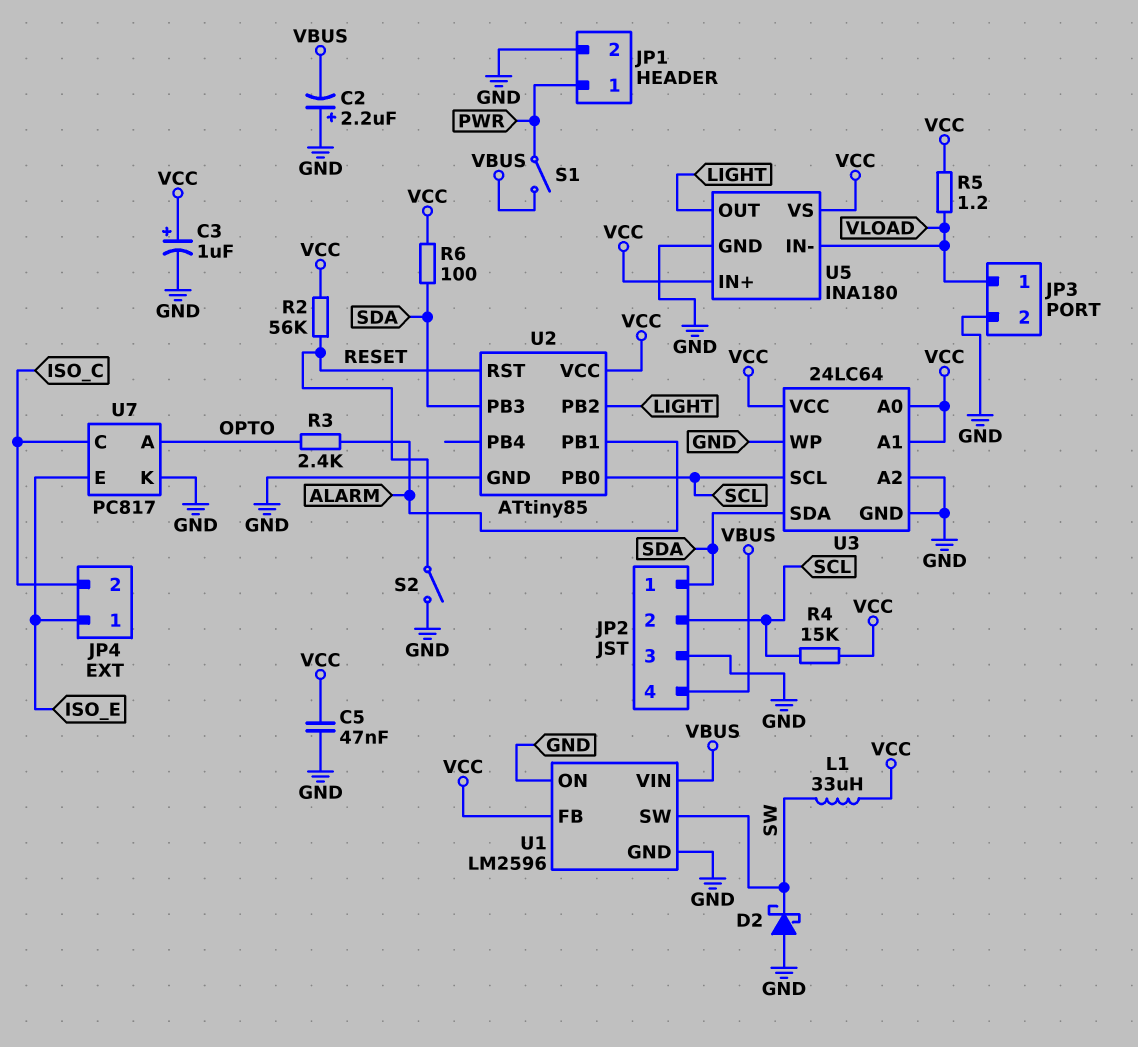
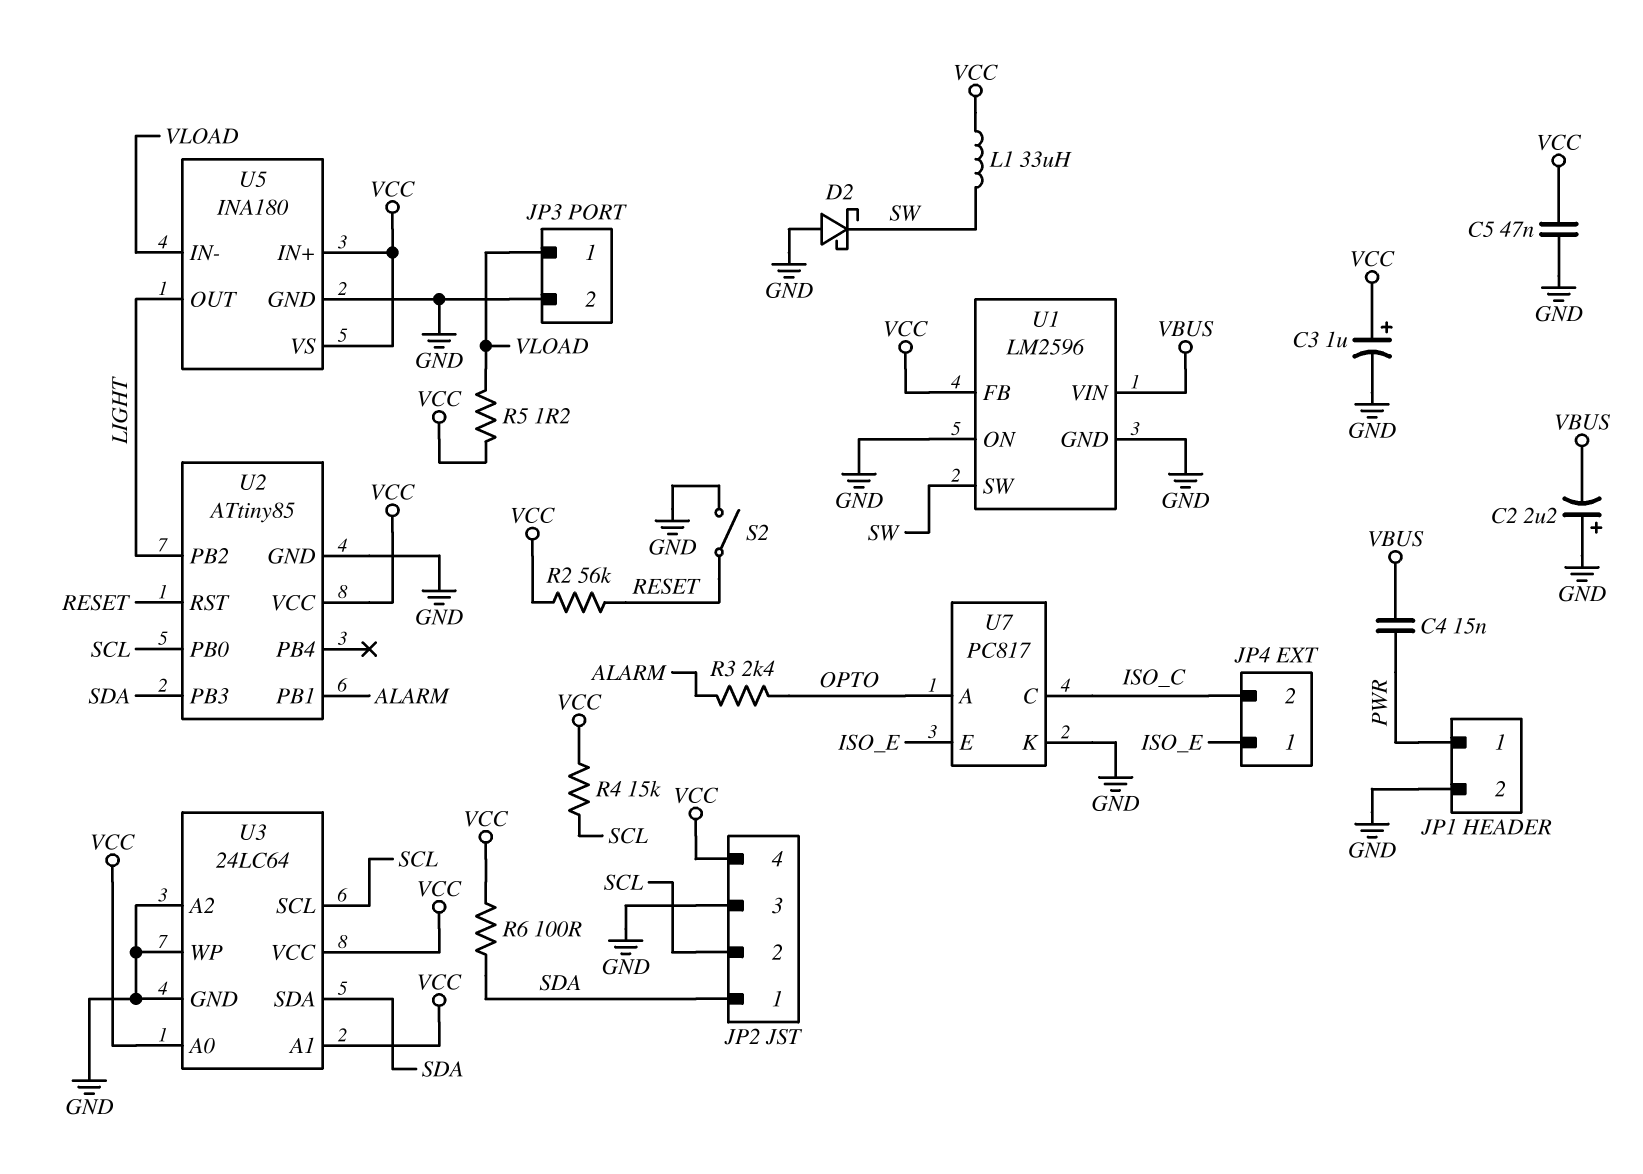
C4: none -> 15nF (PWR, VBUS)
JP2 pin 4: VBUS -> VCC
S1: switch (PWR, VBUS) -> none

